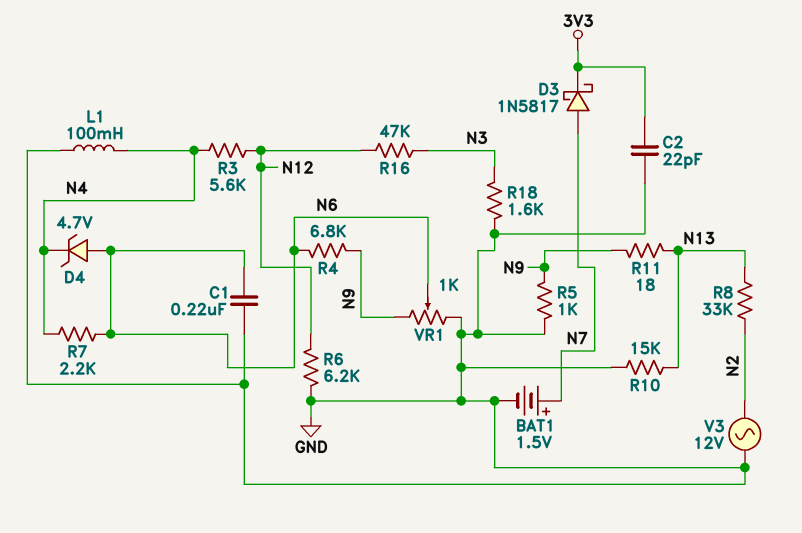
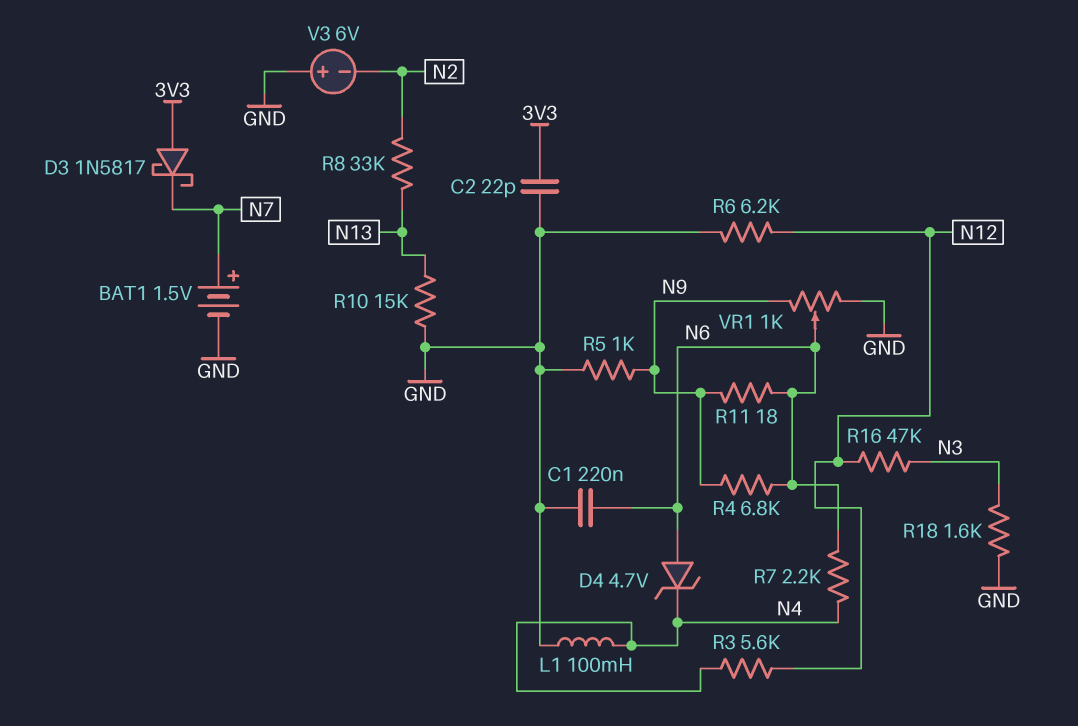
D3: schottky 1N5817 (A N7, K 3V3) -> schottky 1N5817 (A 3V3, K N7)
R11: 18 (N9, N13) -> 18 (N6, N9)
V3: AC 12V (GND, N2) -> 6V (plus GND, minus N2)

